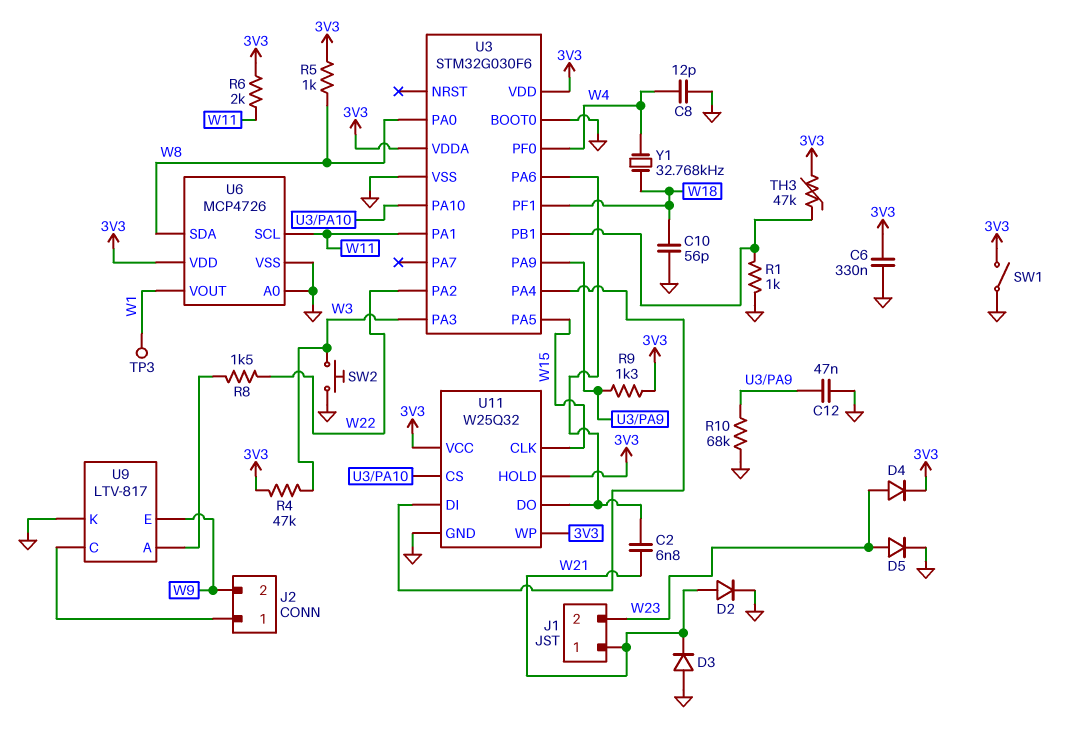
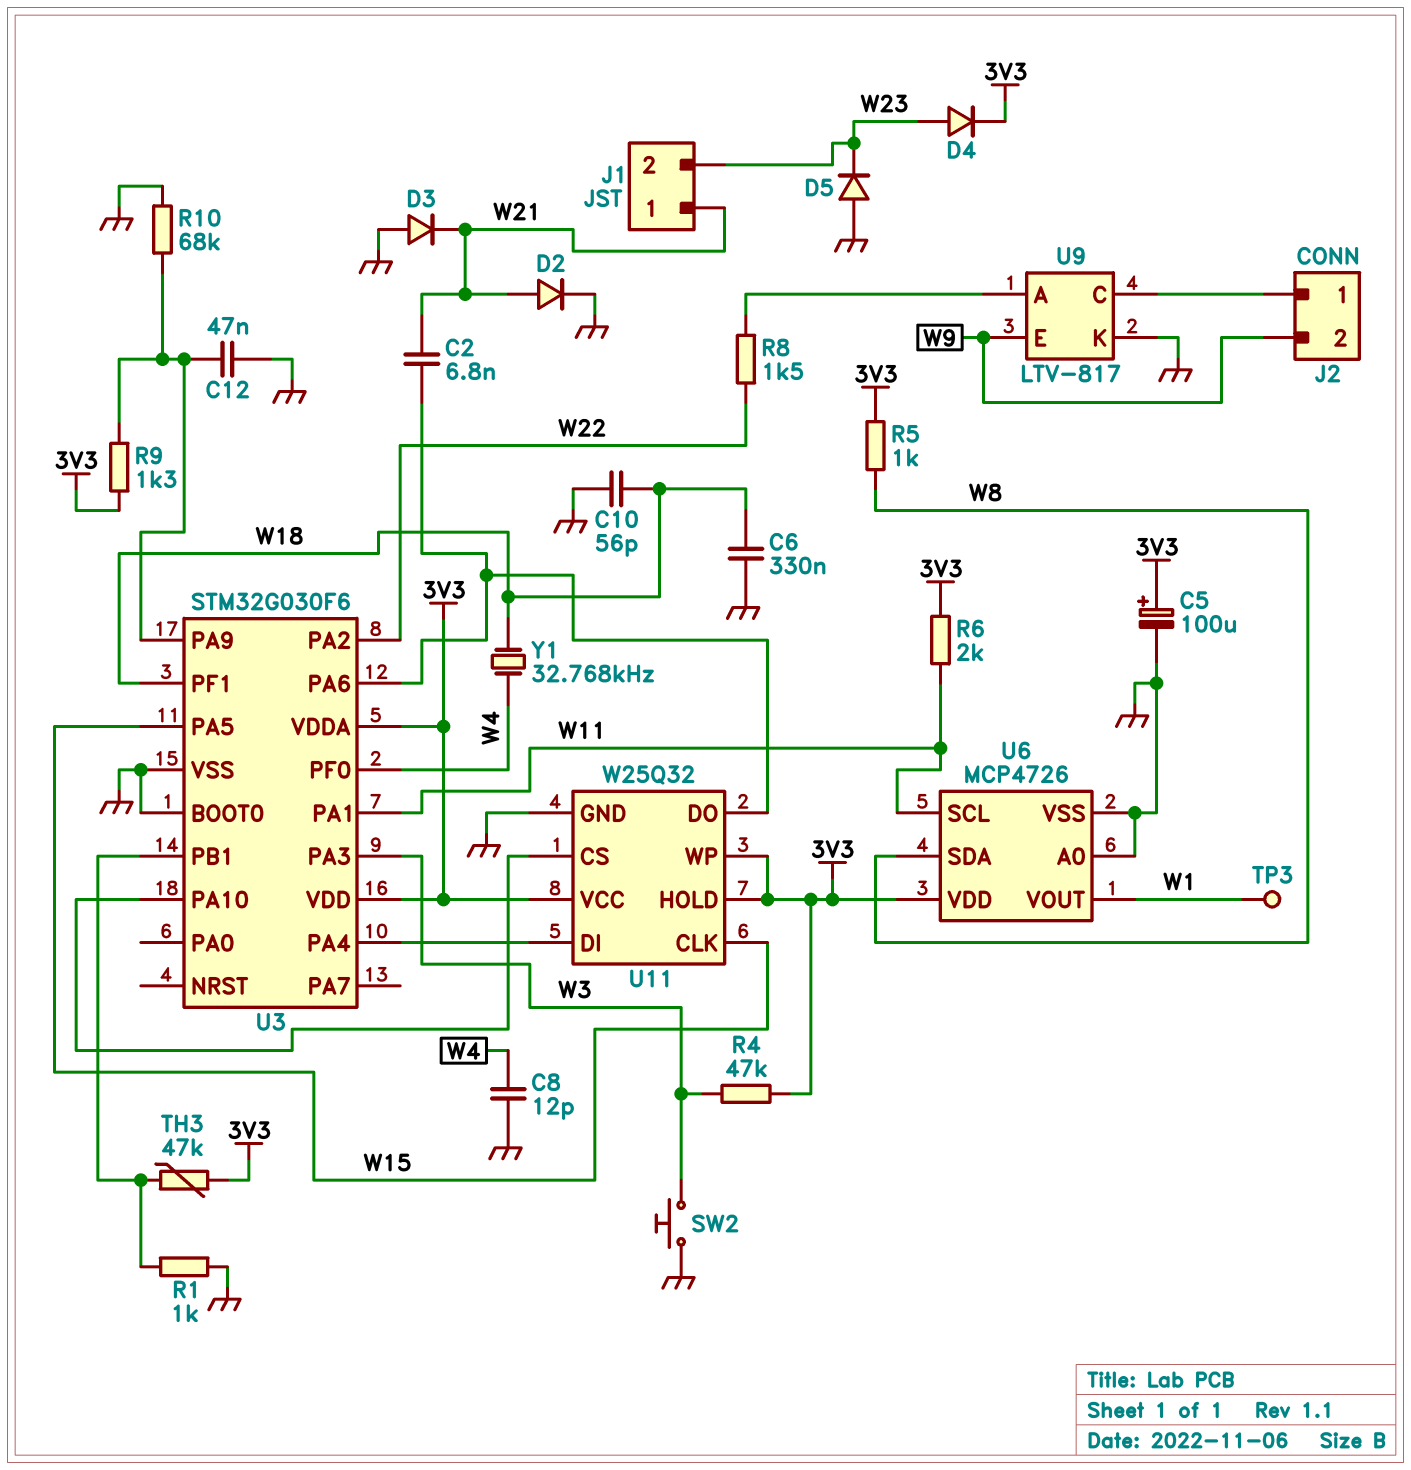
C5: none -> 100uF (plus 3V3, minus GND)
C6: 330nF (3V3, GND) -> 330nF (GND, W18)
D5: diode (A W23, K GND) -> diode (A GND, K W23)
SW1: switch (3V3, GND) -> none
U3 pin PA0: W8 -> none

